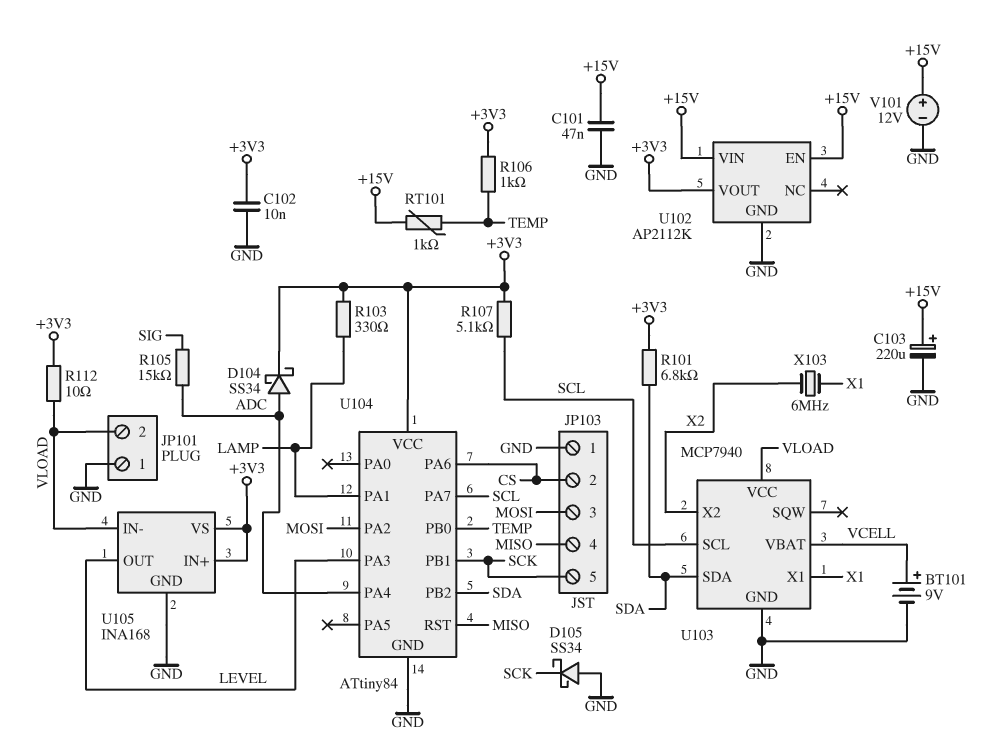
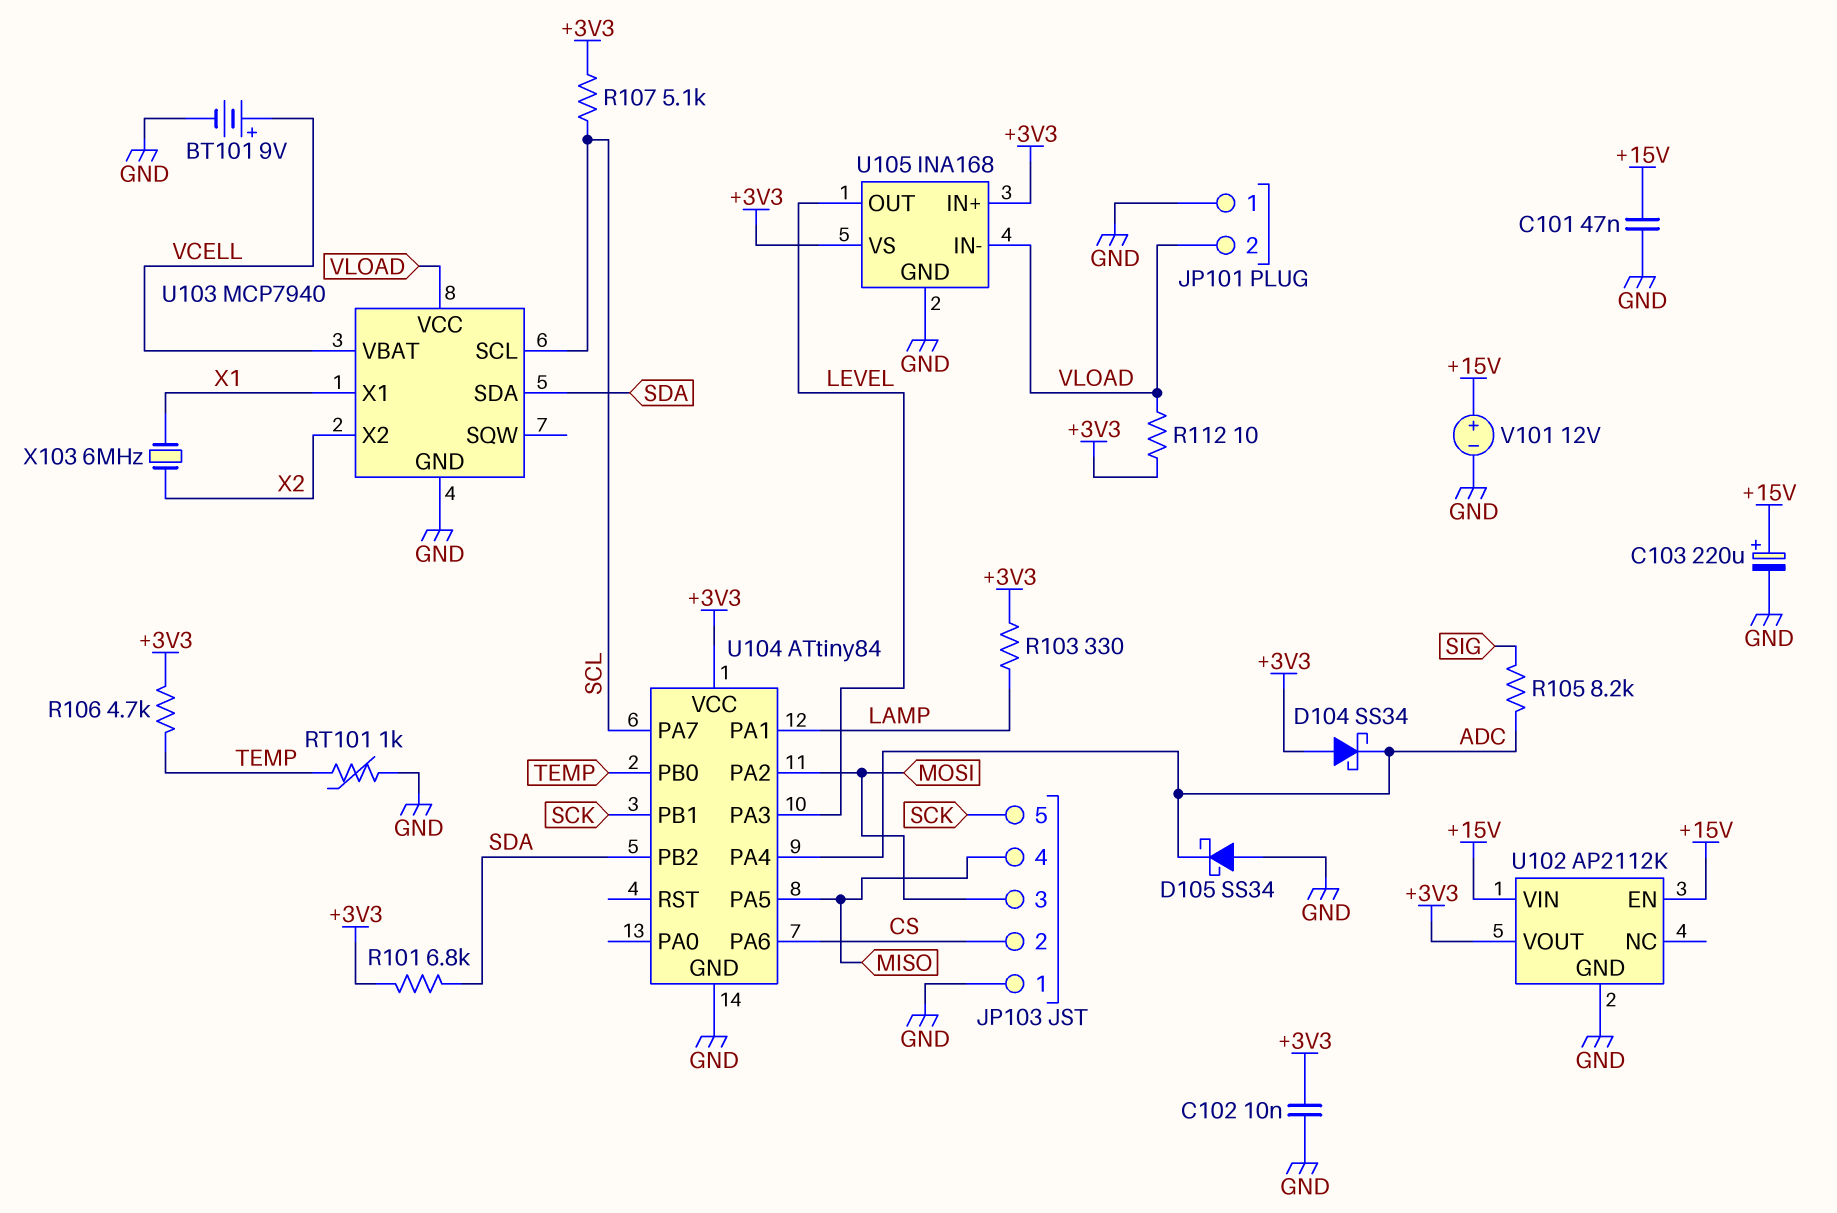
D104: schottky SS34 (A ADC, K +3V3) -> schottky SS34 (A +3V3, K ADC)
D105: schottky SS34 (A GND, K SCK) -> schottky SS34 (A GND, K ADC)
R105: 15k (ADC, SIG) -> 8.2k (ADC, SIG)
R106: 1k (+3V3, TEMP) -> 4.7k (+3V3, TEMP)
RT101: 1k (+15V, TEMP) -> 1k (GND, TEMP)
U104 pin PA5: none -> MISO
U104 pin RST: MISO -> none

